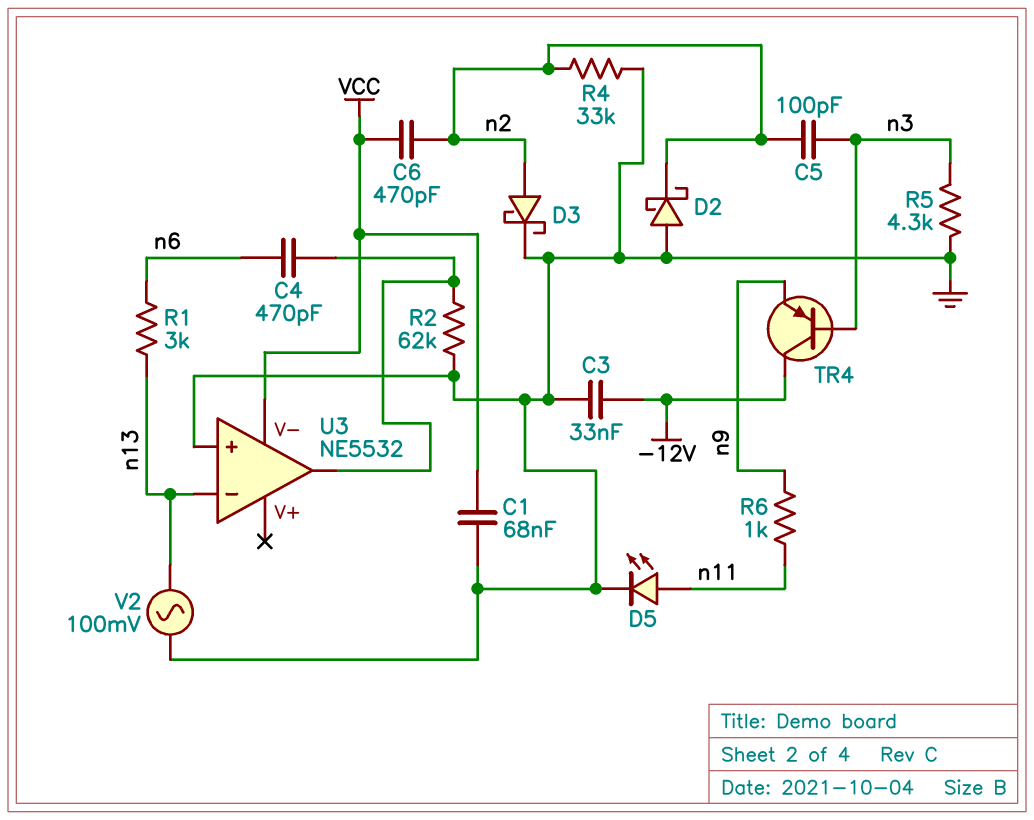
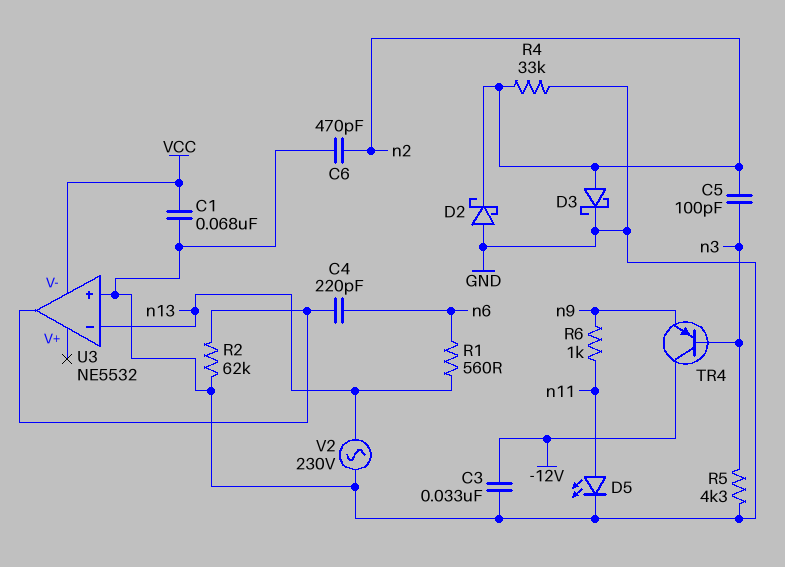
C4: 470pF (U3/out, n6) -> 220pF (U3/out, n6)
C6: 470pF (VCC, n2) -> 470pF (GND, n2)
R1: 3k (n6, n13) -> 560 (n6, n13)
V2: AC 100mV (GND, n13) -> AC 230V (GND, n13)

